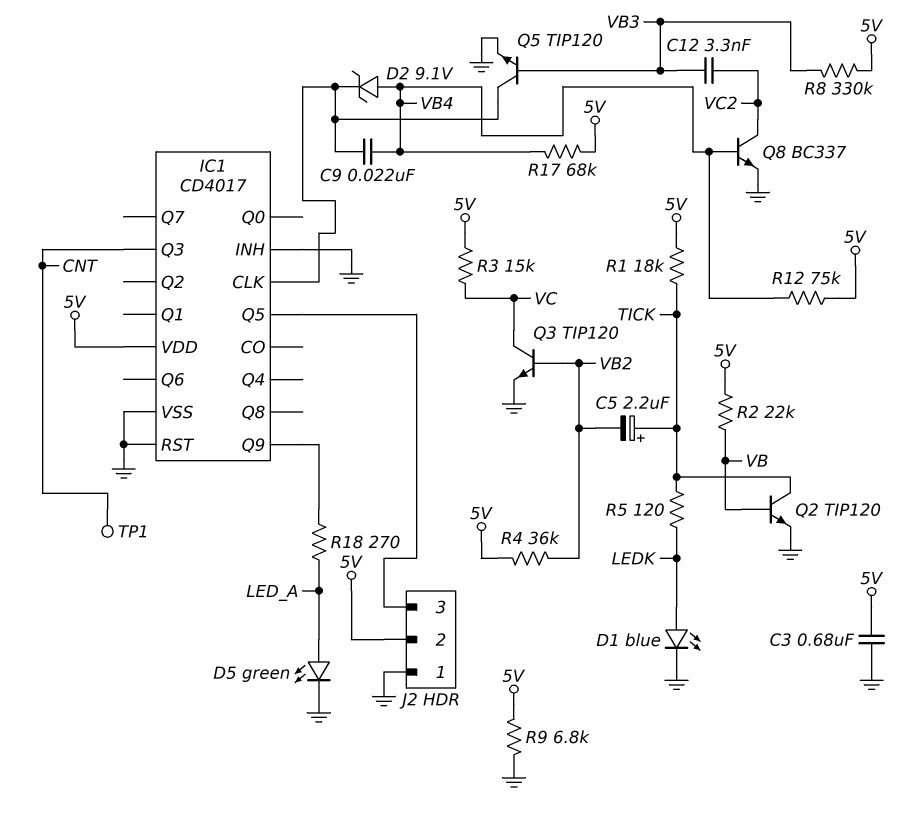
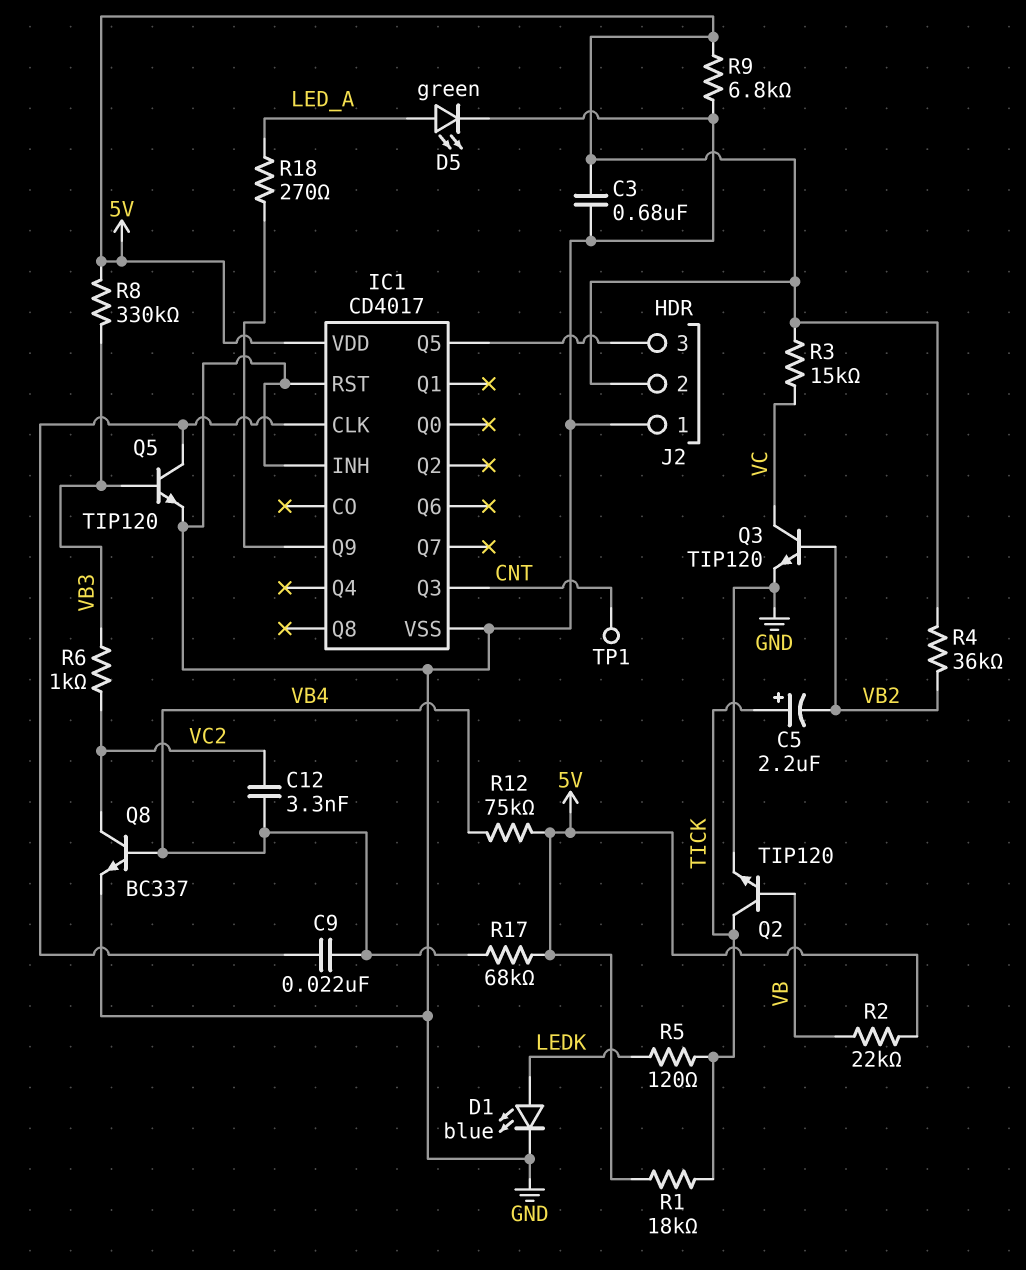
C12: 3.3nF (VB3, VC2) -> 3.3nF (VB4, VC2)
D2: zener 9.1V (A VB4, K IC1/CLK) -> none
R6: none -> 1k (VB3, VC2)

